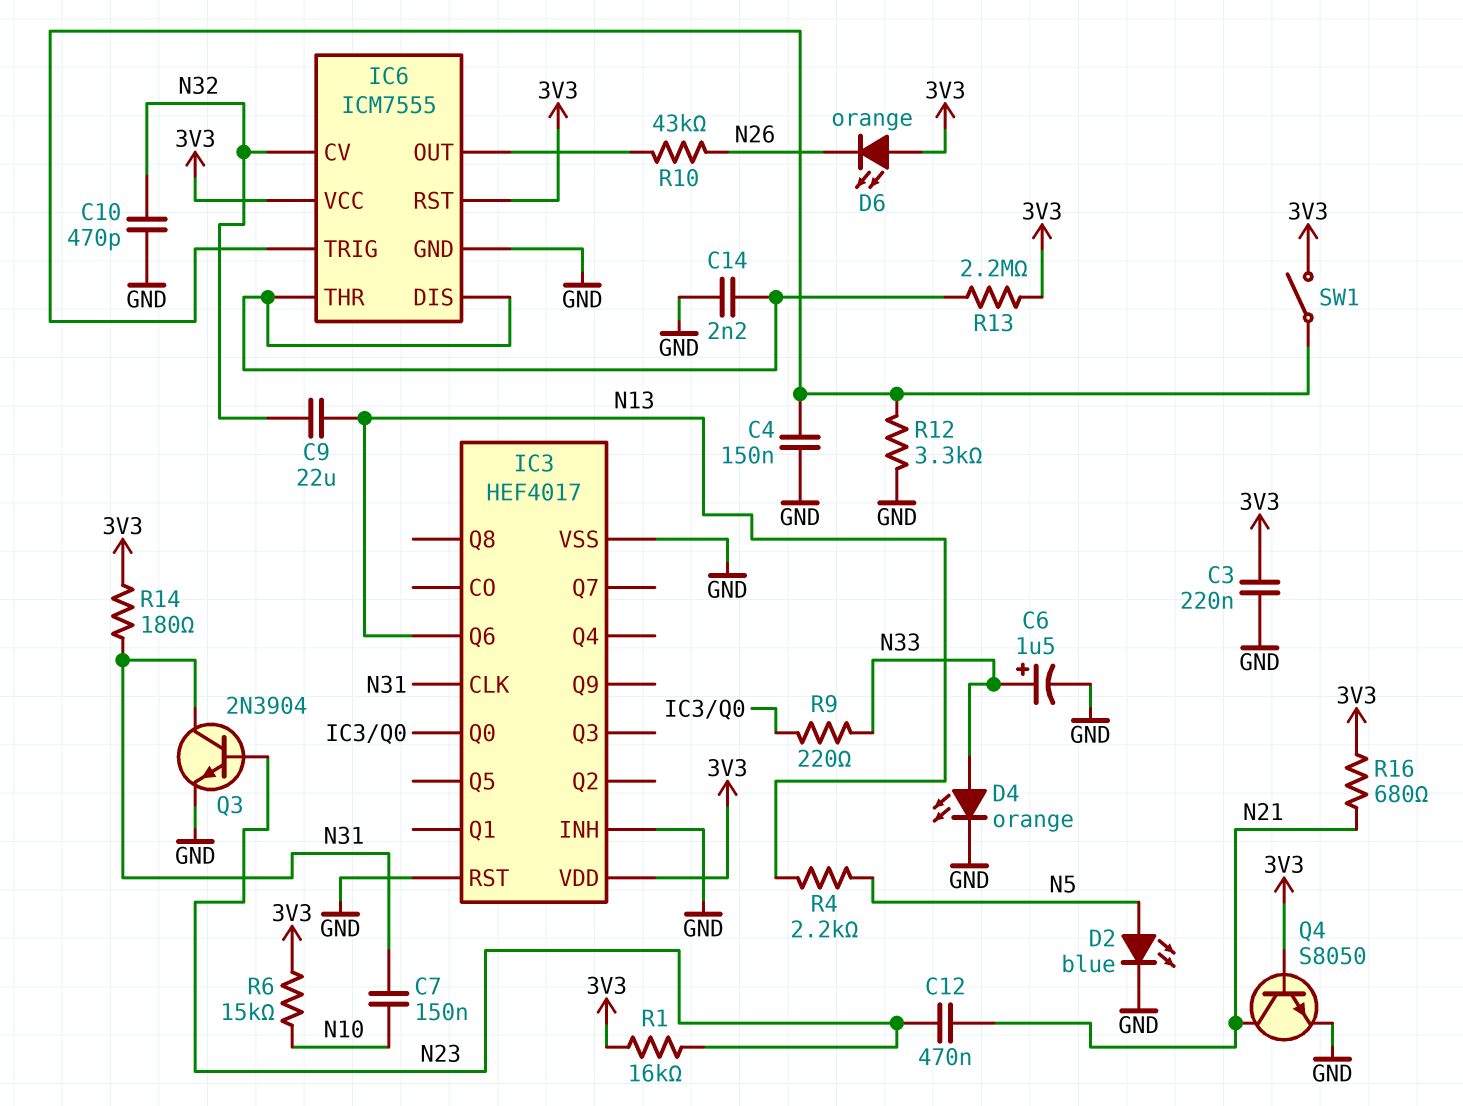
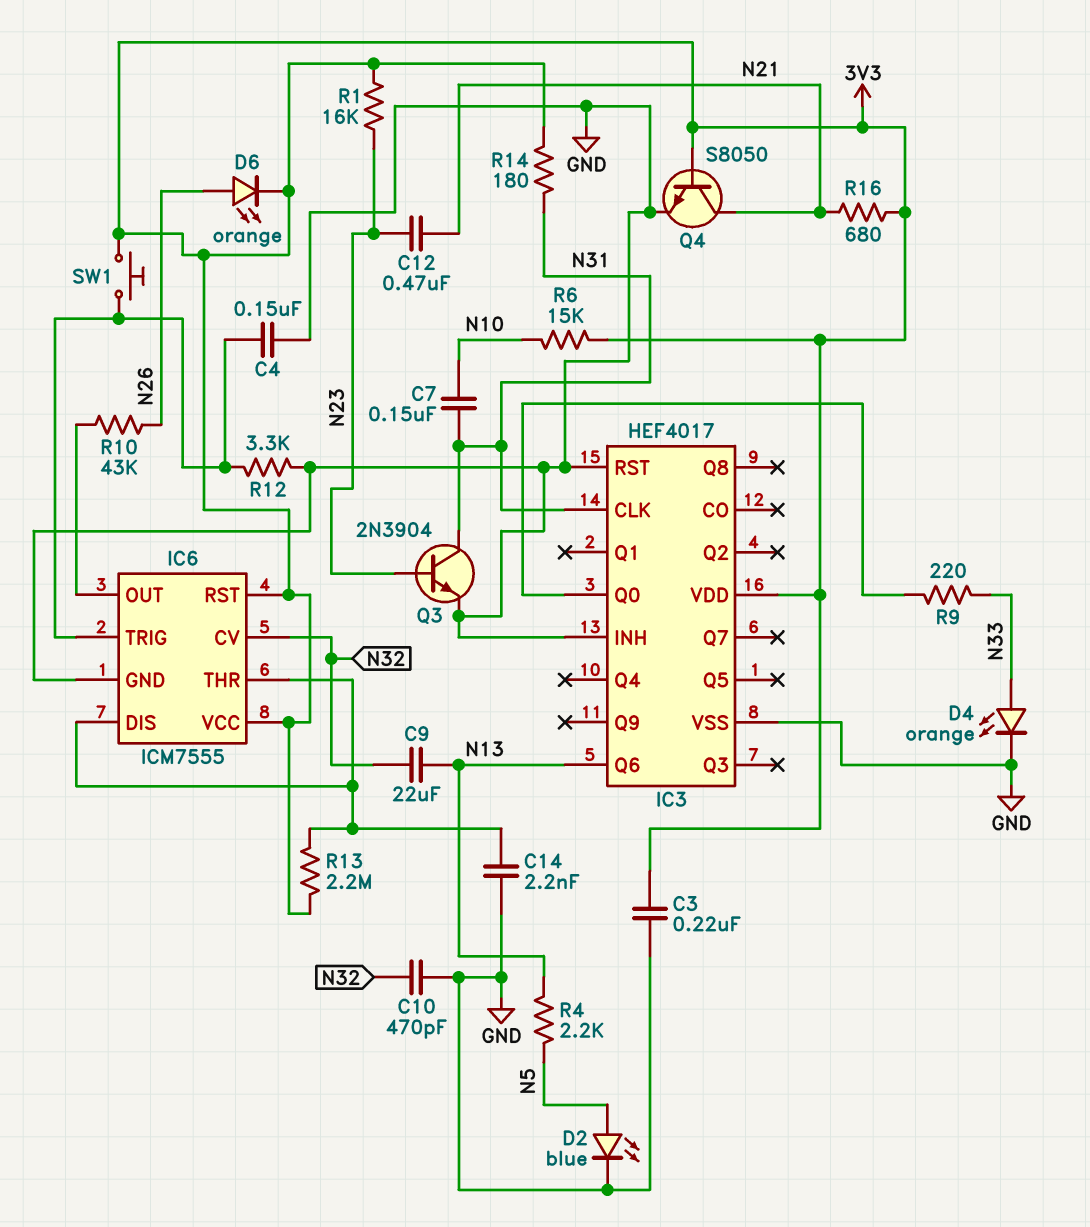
C6: 1.5uF (plus N33, minus GND) -> none
D6: LED orange (A 3V3, K N26) -> LED orange (A N26, K 3V3)
SW1: switch (3V3, IC6/TRIG) -> button (3V3, IC6/TRIG)

